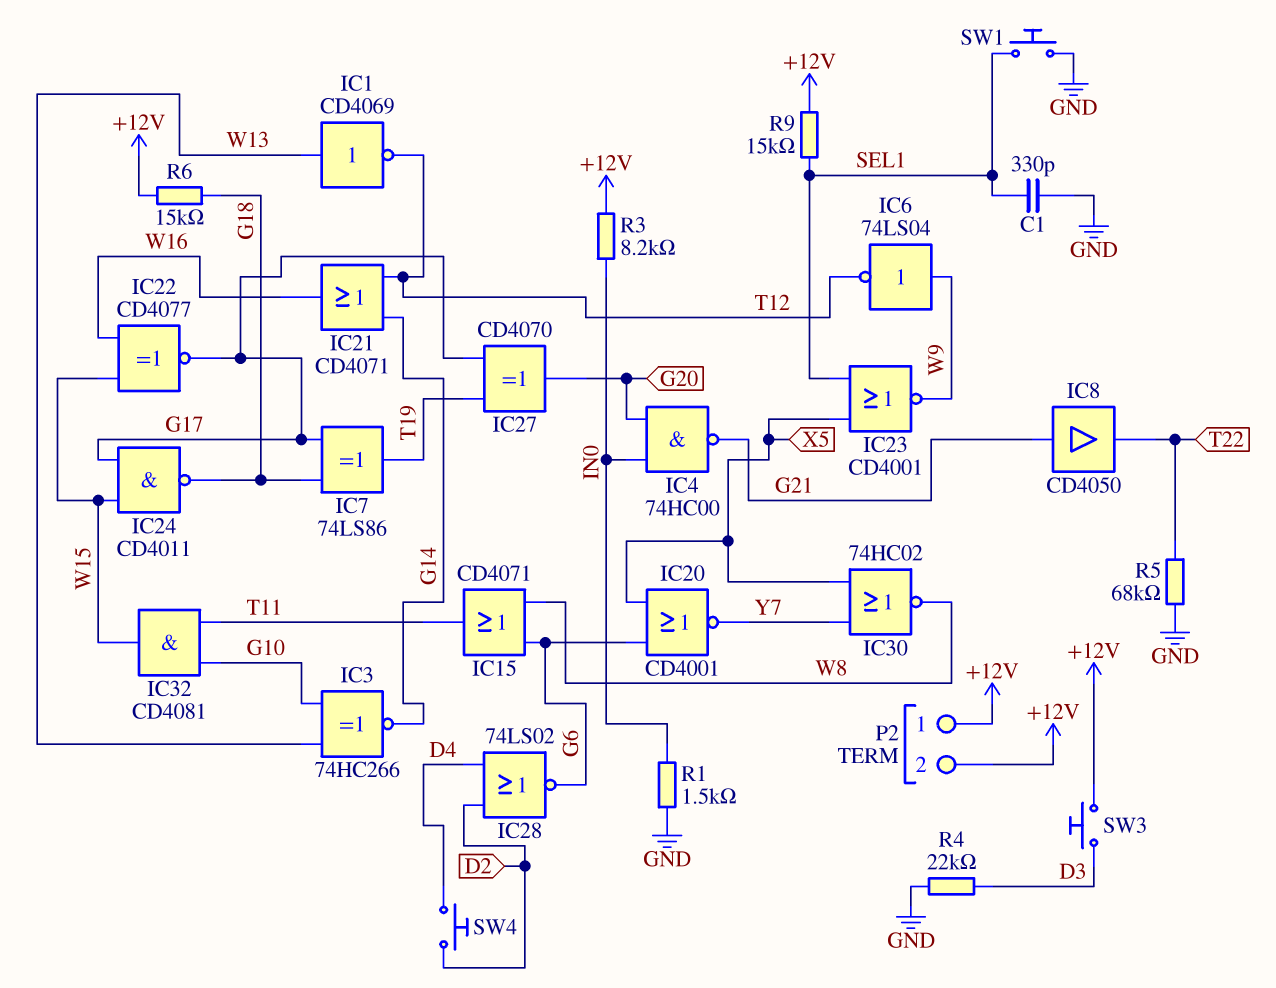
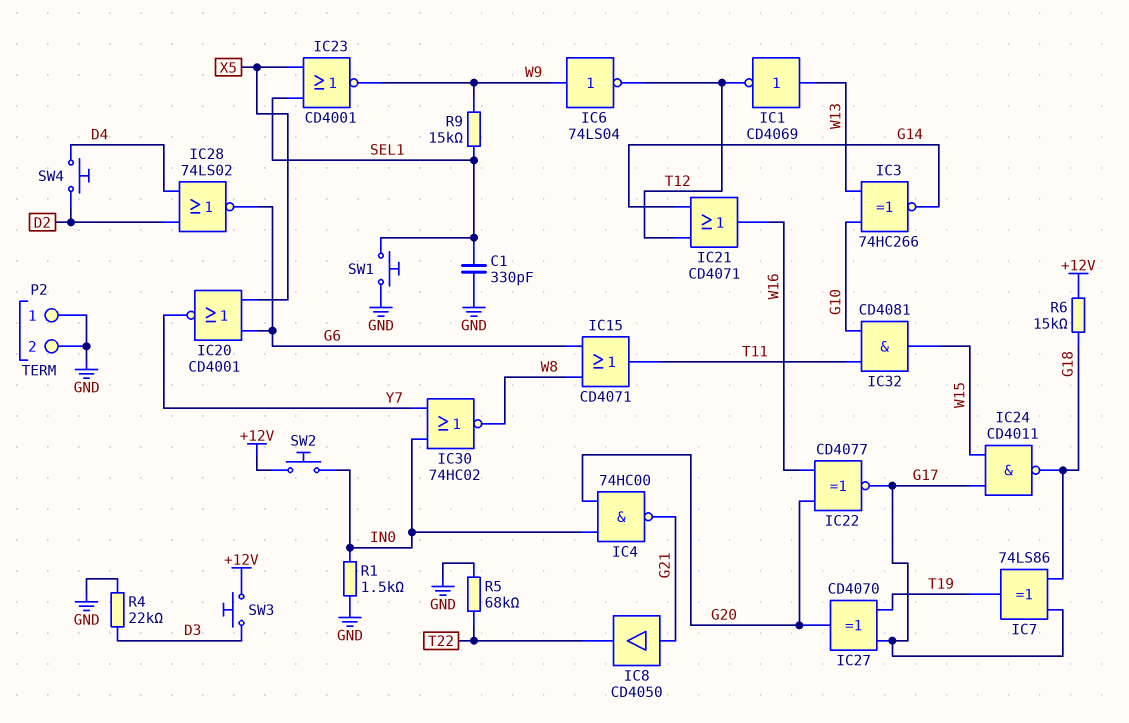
IC22: XNOR CD4077 (in W15, in W16, out G17) -> XNOR CD4077 (in G20, in W16, out G17)
IC30: NOR 74HC02 (in X5, in Y7, out W8) -> NOR 74HC02 (in IN0, in Y7, out W8)
P2 pin 1: +12V -> GND
P2 pin 2: +12V -> GND
R3: 8.2k (+12V, IN0) -> none
R9: 15k (+12V, SEL1) -> 15k (SEL1, W9)
SW2: none -> button (+12V, IN0)

